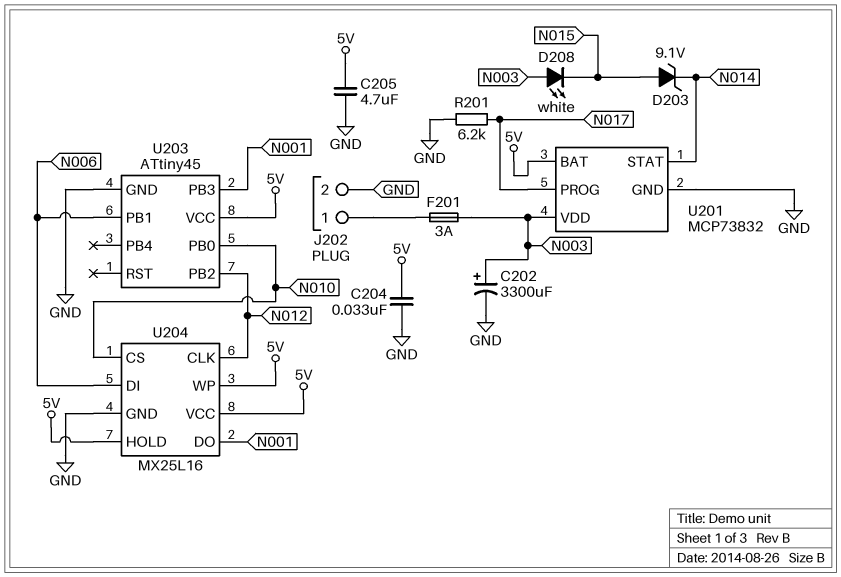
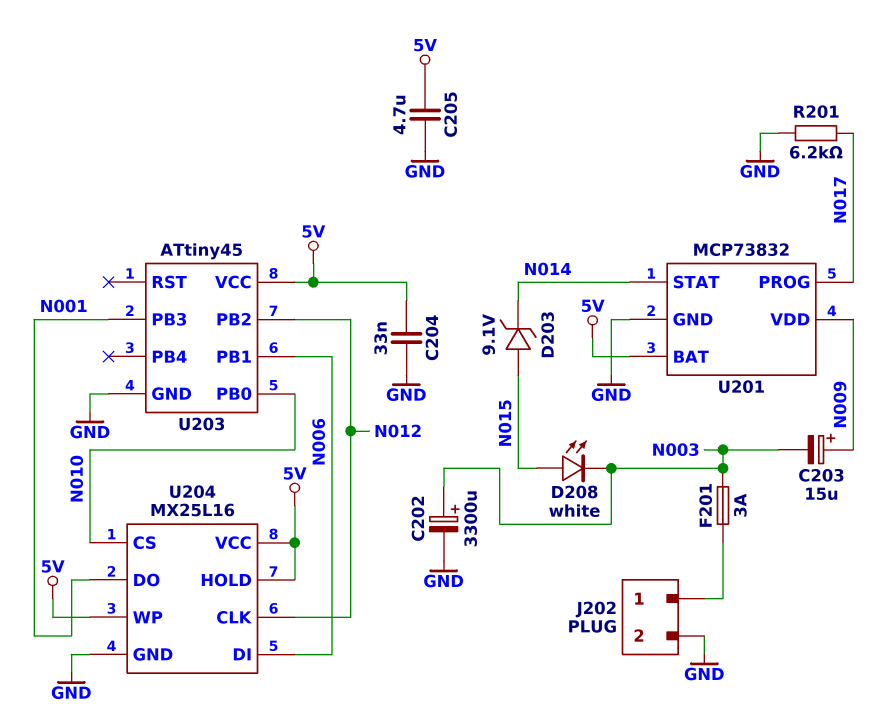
C203: none -> 15uF (plus N009, minus N003)
D208: LED white (A N003, K N015) -> LED white (A N015, K N003)
U201 pin VDD: N003 -> N009

